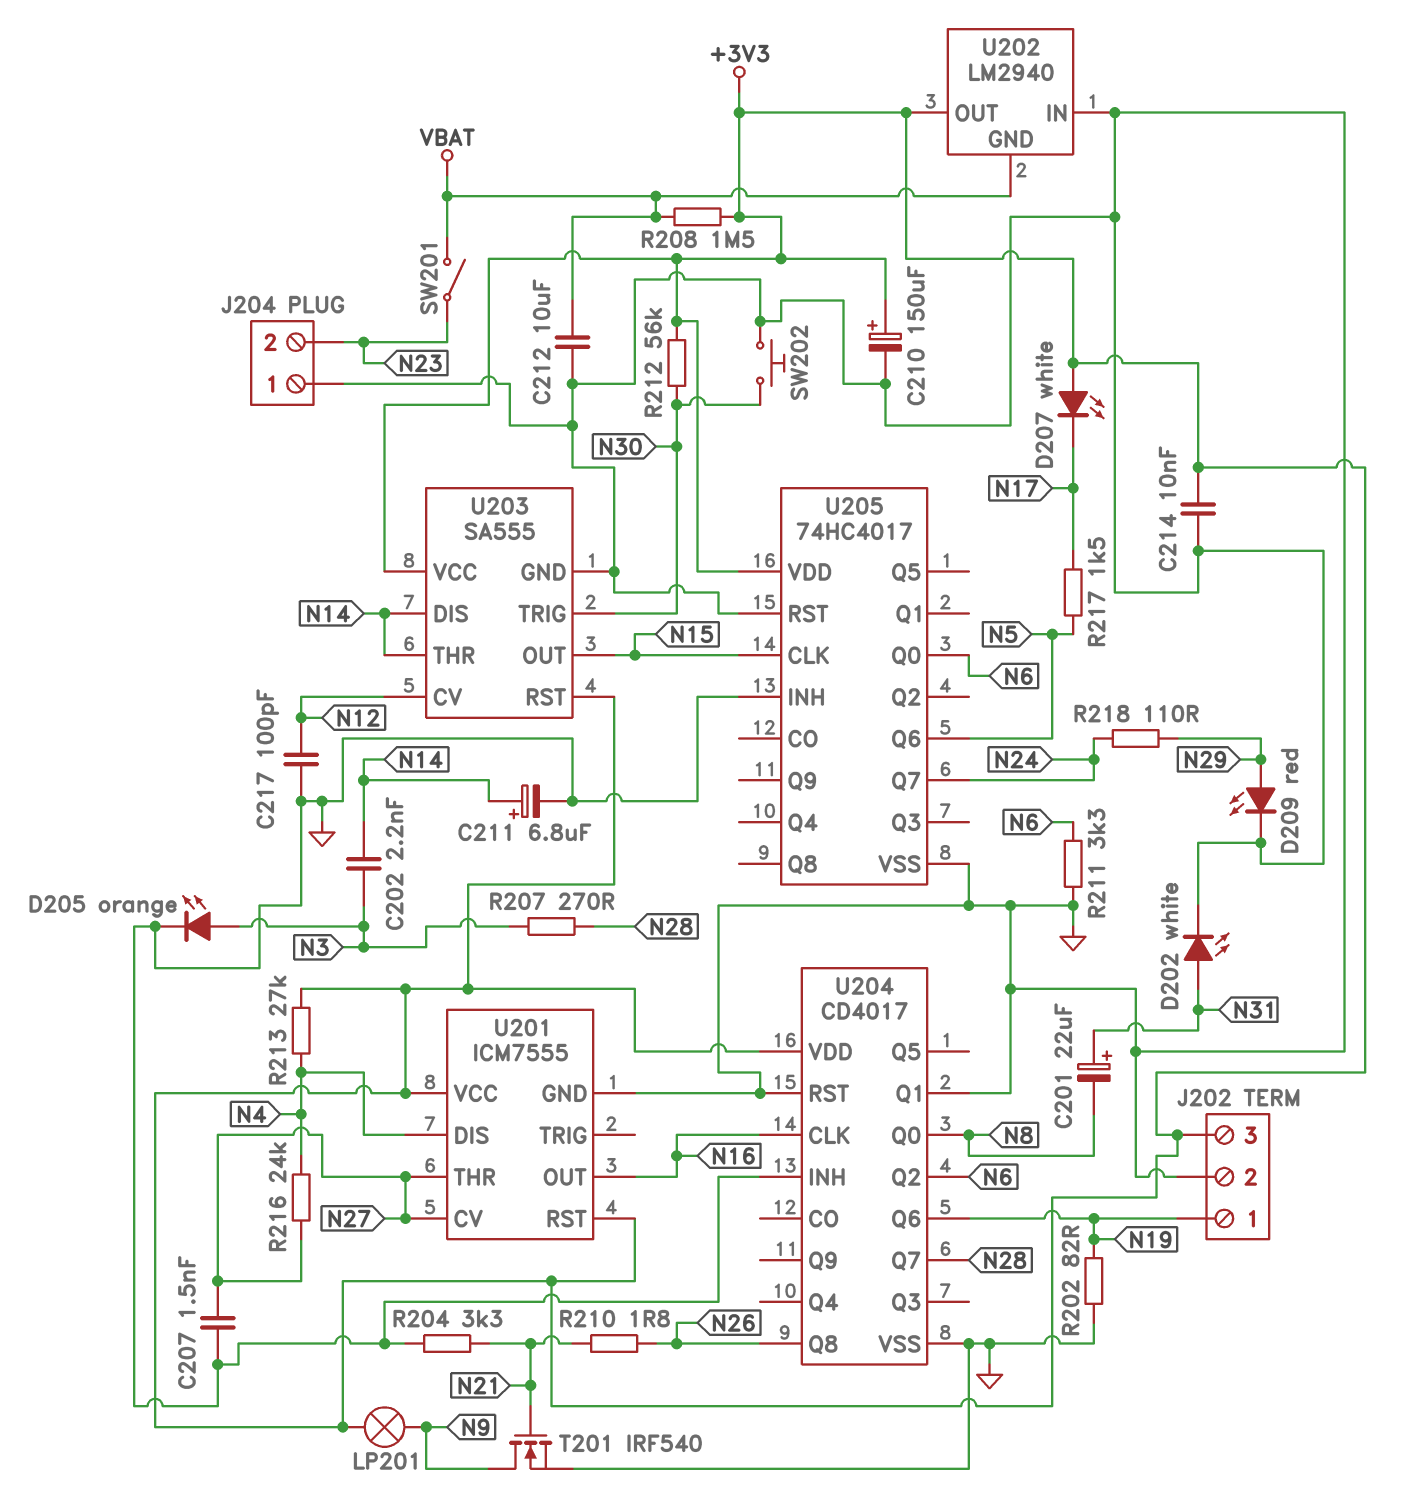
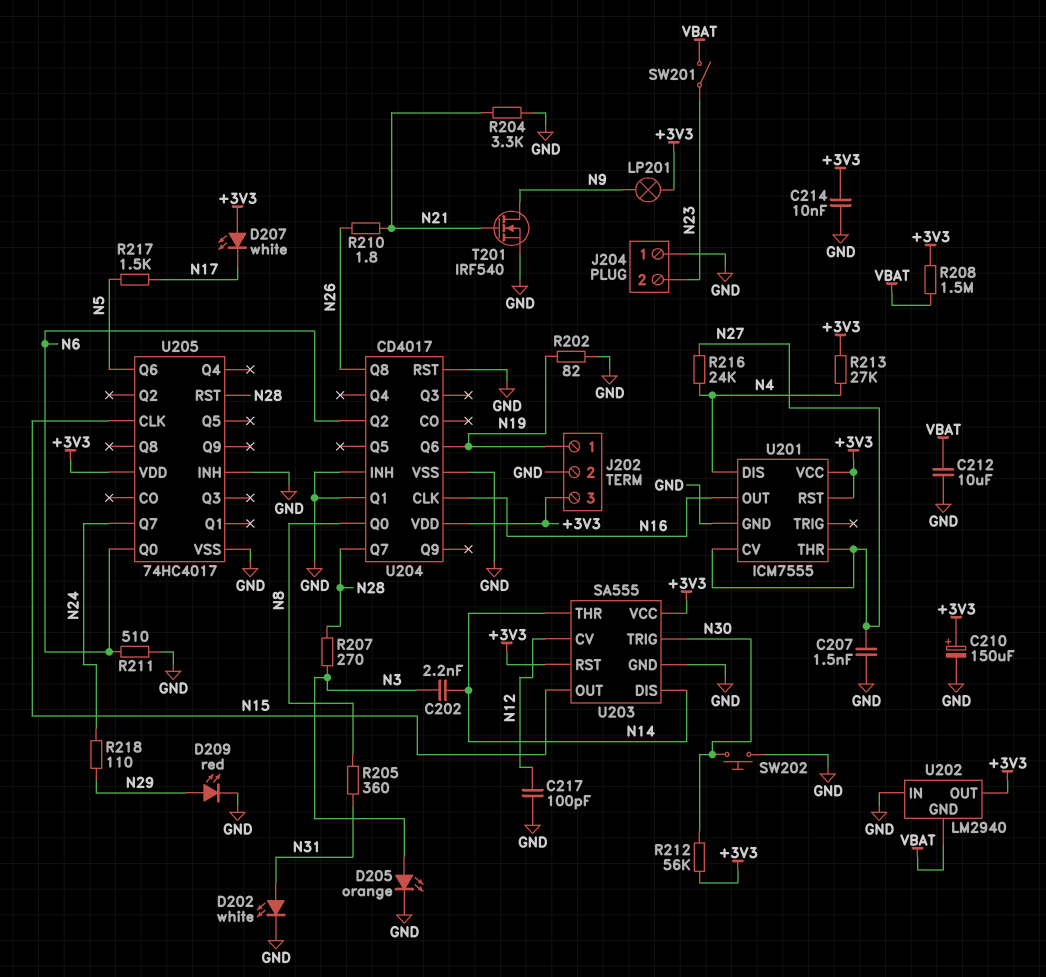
C201: 22uF (plus N31, minus N8) -> none
C211: 6.8uF (plus N14, minus GND) -> none
R205: none -> 360 (N8, N31)
R211: 3.3k (GND, N6) -> 510 (GND, N6)
U205 pin RST: GND -> N28

